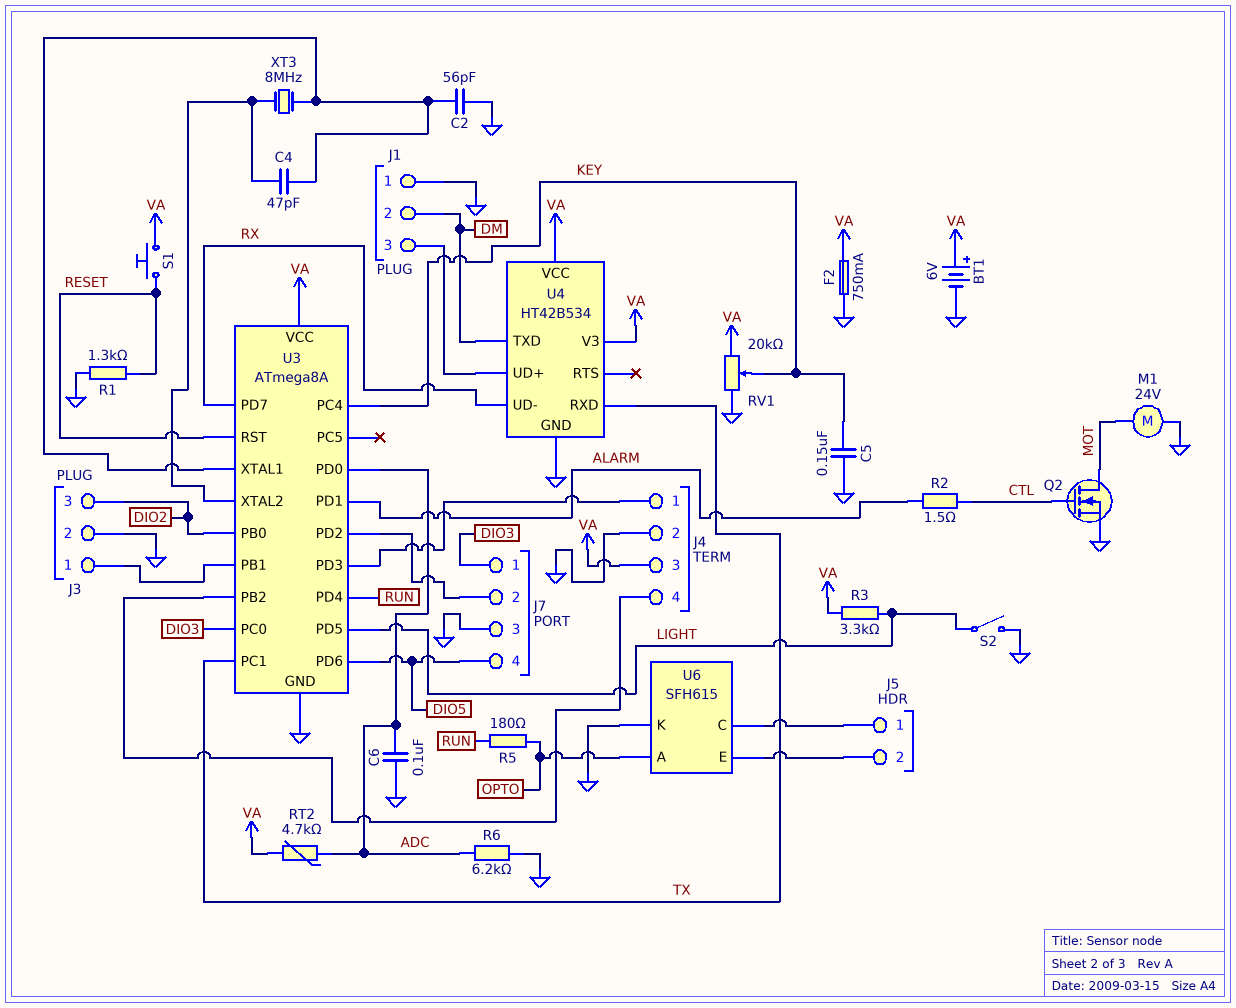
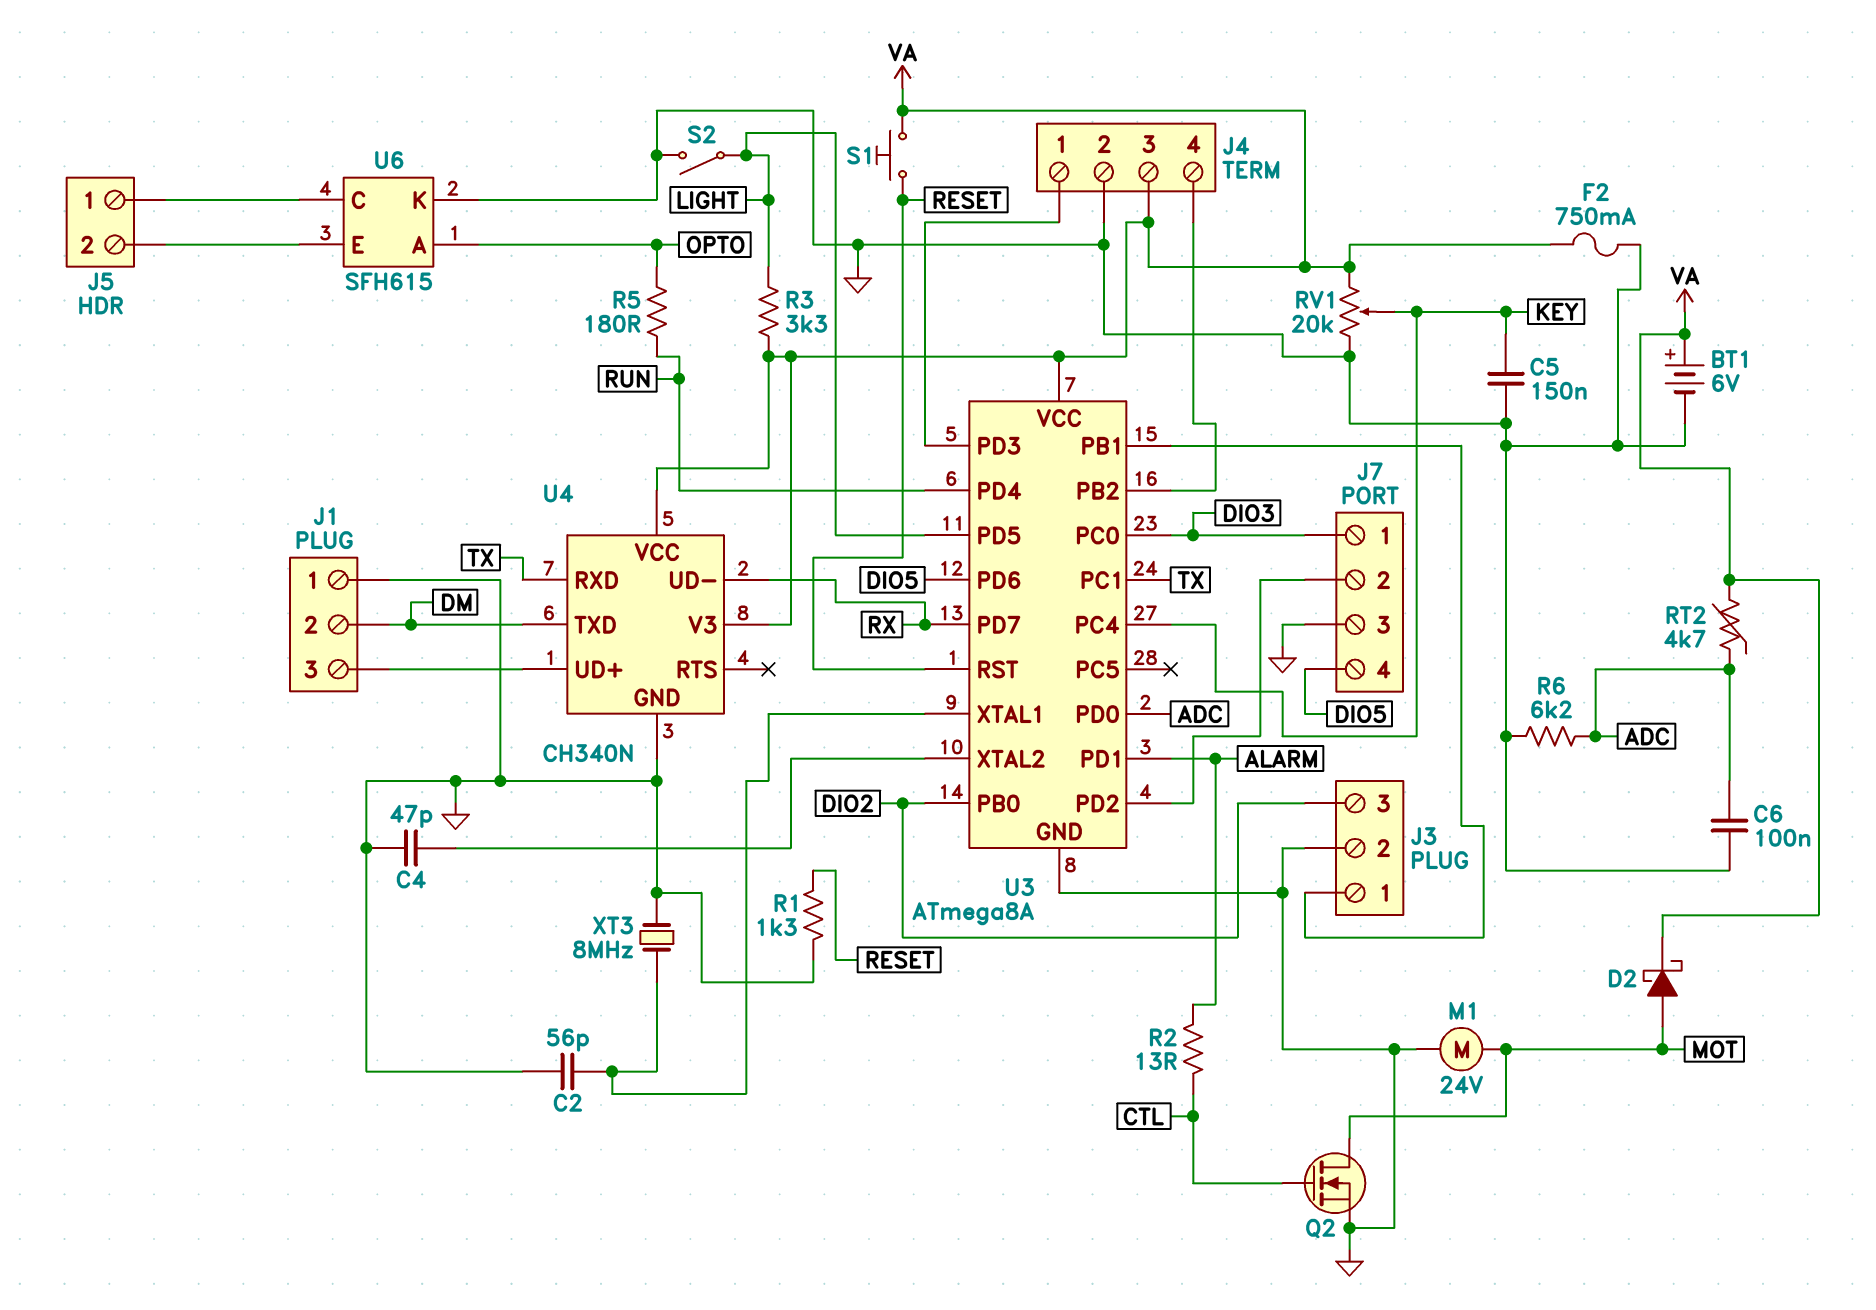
C4: 47pF (U3/XTAL1, U3/XTAL2) -> 47pF (GND, U3/XTAL2)
D2: none -> schottky (A MOT, K VA)
R2: 1.5 (ALARM, CTL) -> 13 (ALARM, CTL)
U4: HT42B534 -> CH340N
XT3: 8MHz (U3/XTAL1, U3/XTAL2) -> 8MHz (GND, U3/XTAL1)

